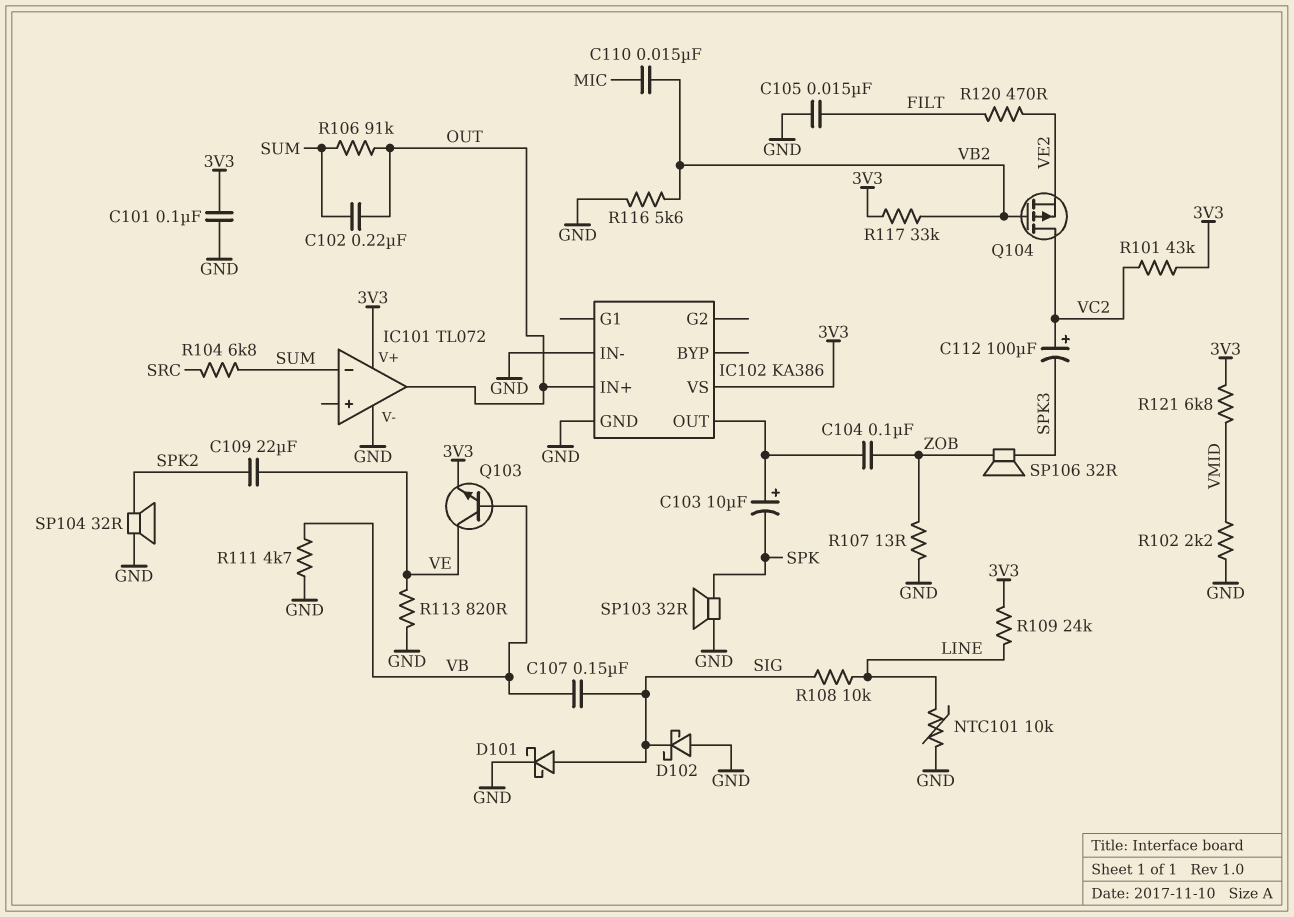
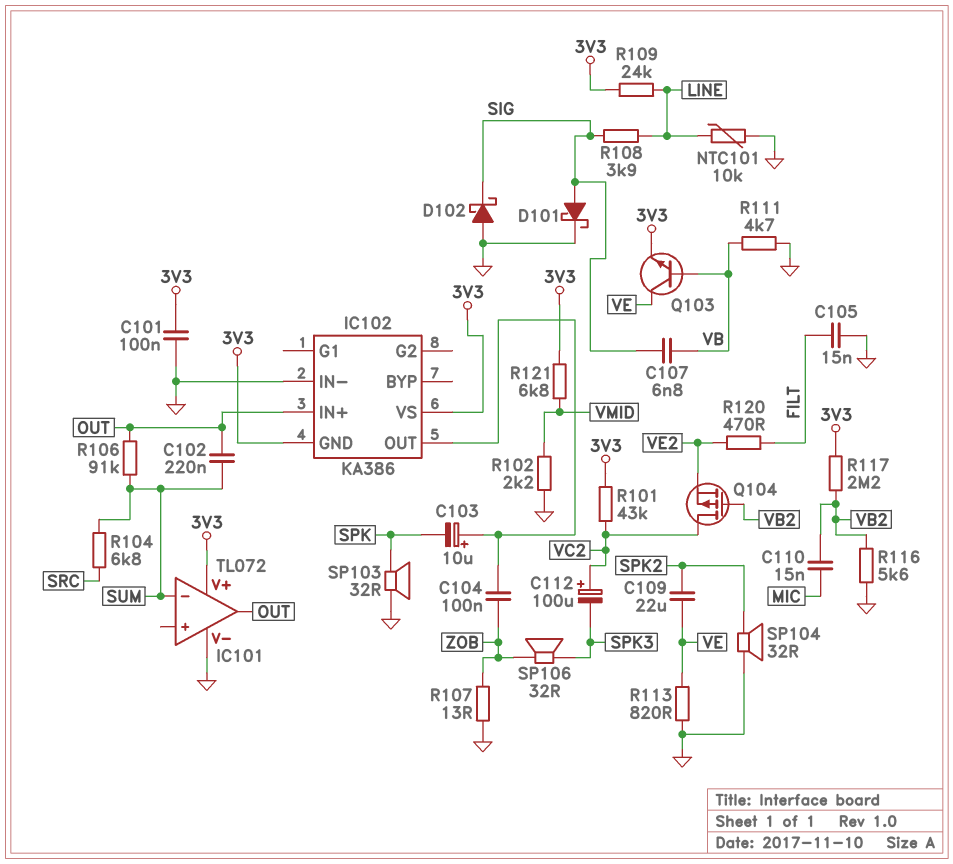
C107: 150nF (SIG, VB) -> 6.8nF (SIG, VB)
IC102 pin GND: GND -> 3V3
R108: 10k (LINE, SIG) -> 3.9k (LINE, SIG)
R117: 33k (3V3, VB2) -> 2.2M (3V3, VB2)

